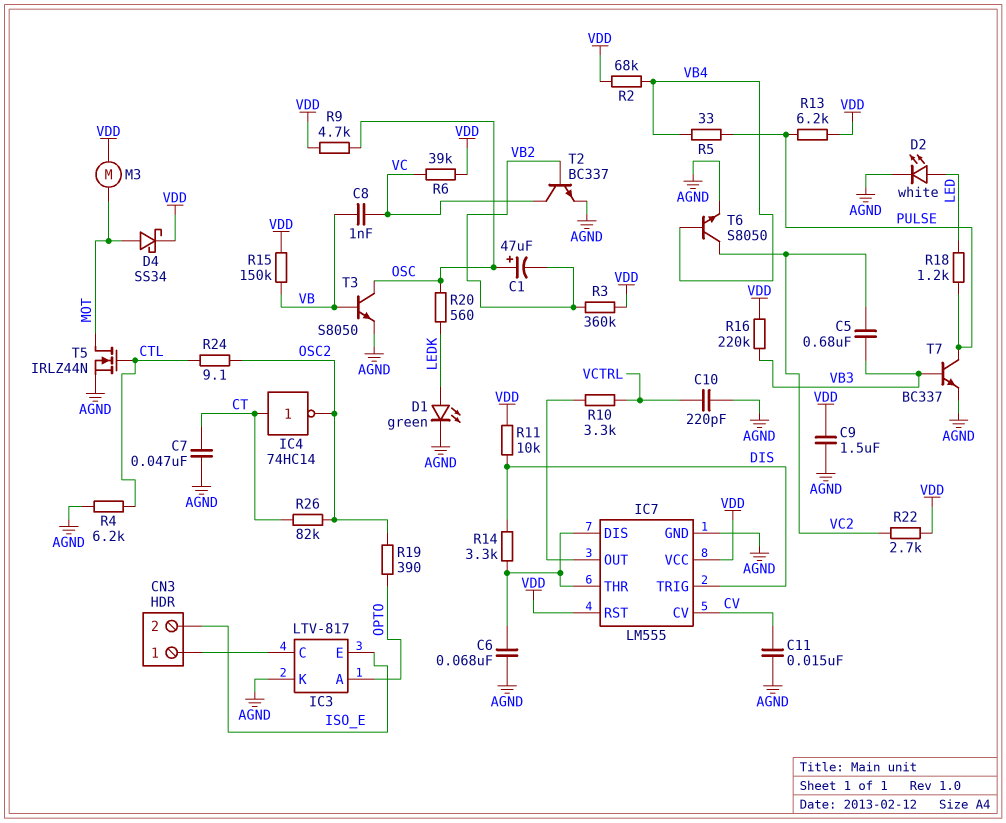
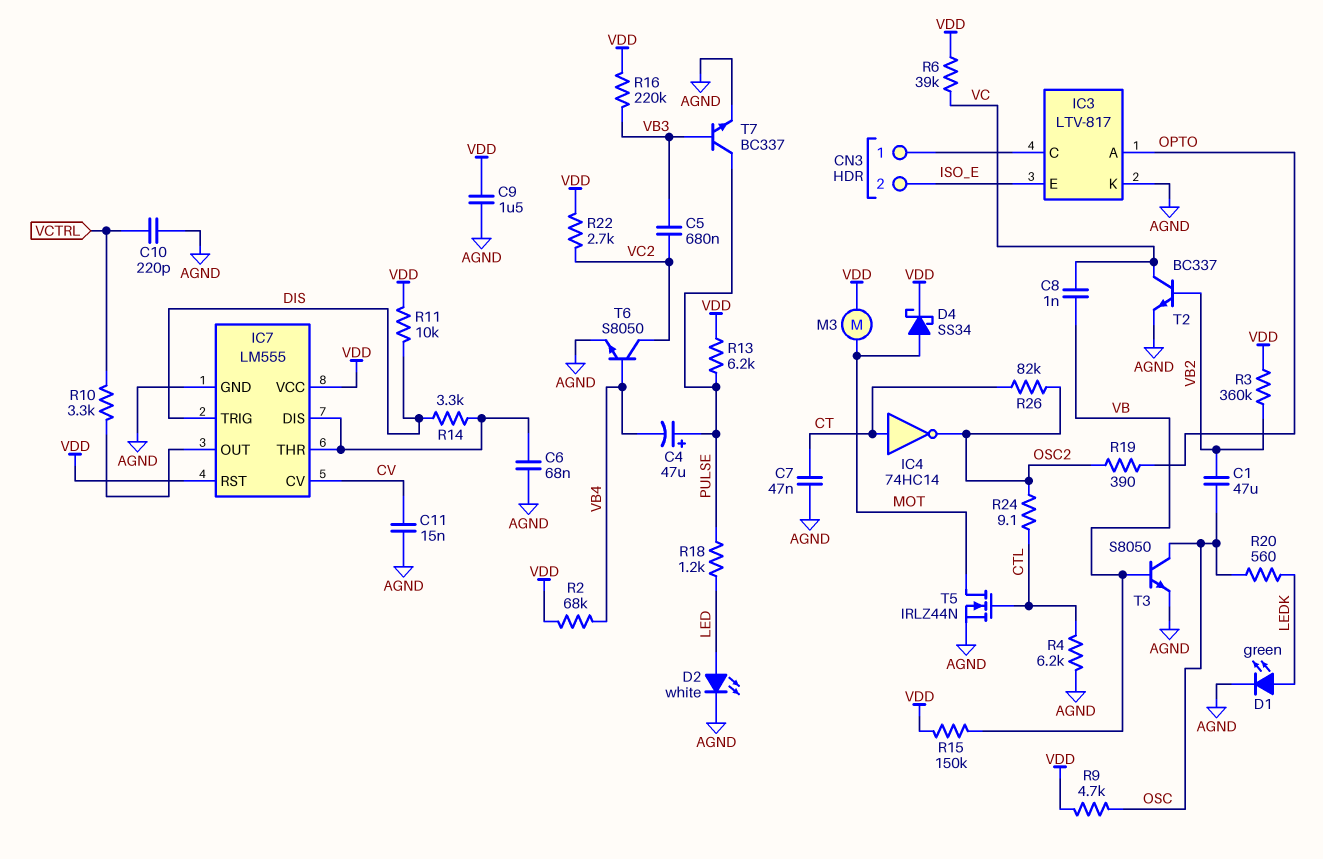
C1: 47uF (plus OSC, minus VB2) -> 47uF (OSC, VB2)
C4: none -> 47uF (plus PULSE, minus VB4)
R5: 33 (PULSE, VB4) -> none

